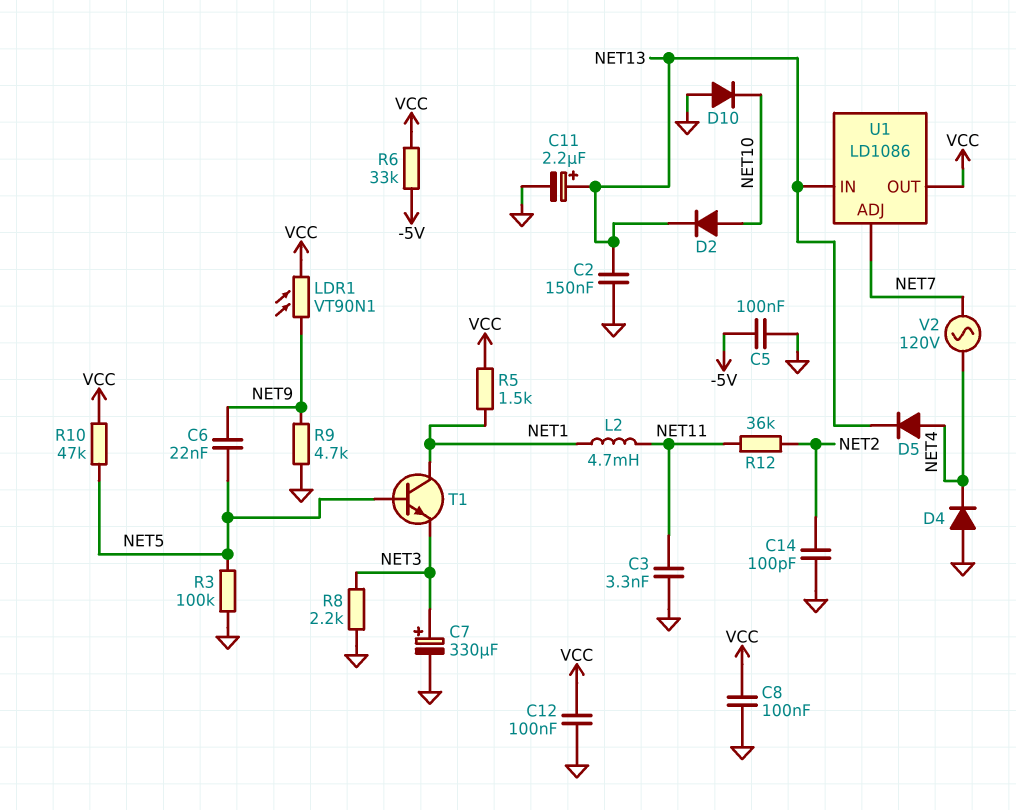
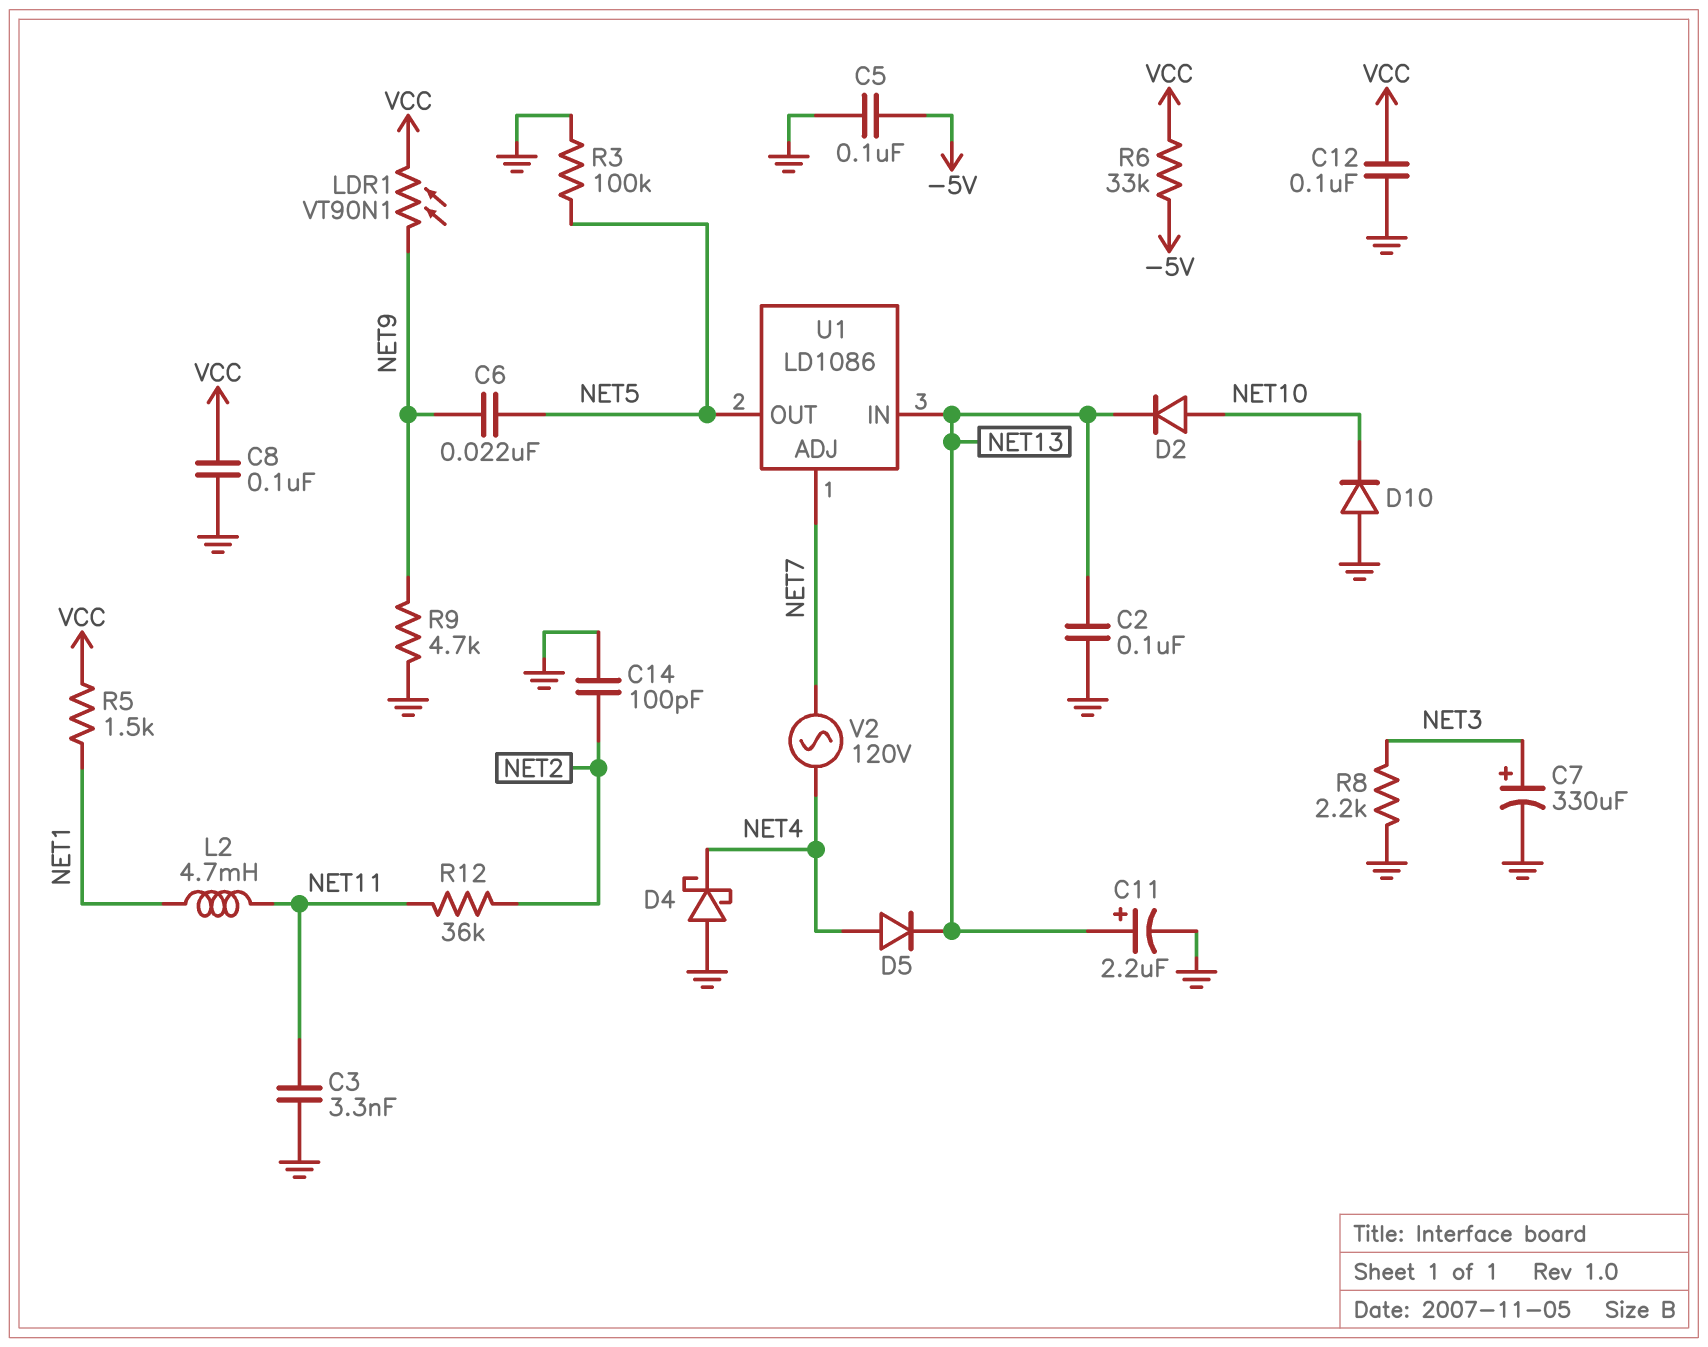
C2: 150nF (GND, NET13) -> 100nF (GND, NET13)
D4: diode (A GND, K NET4) -> schottky (A GND, K NET4)
R10: 47k (NET5, VCC) -> none
T1: NPN (B NET5, C NET1, E NET3) -> none
U1 pin OUT: VCC -> NET5

